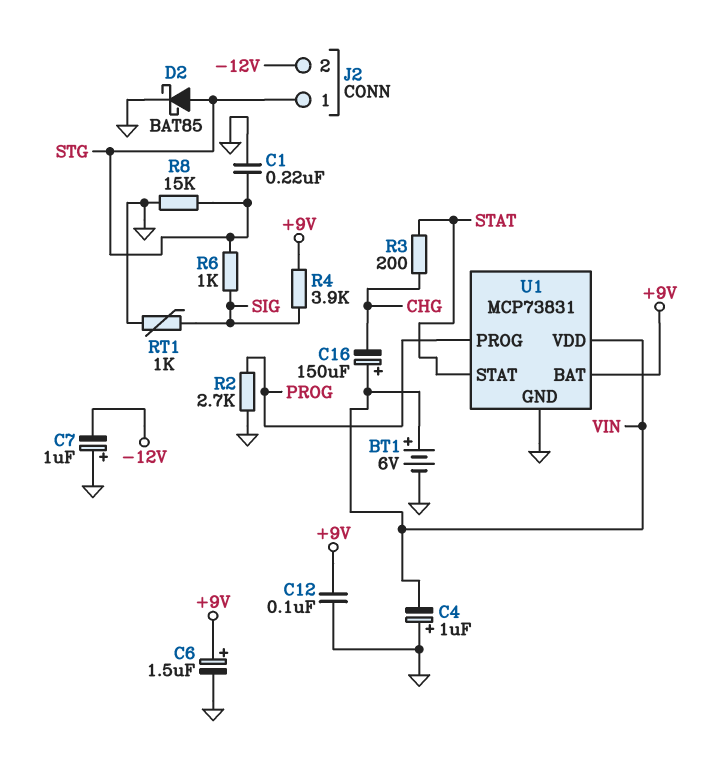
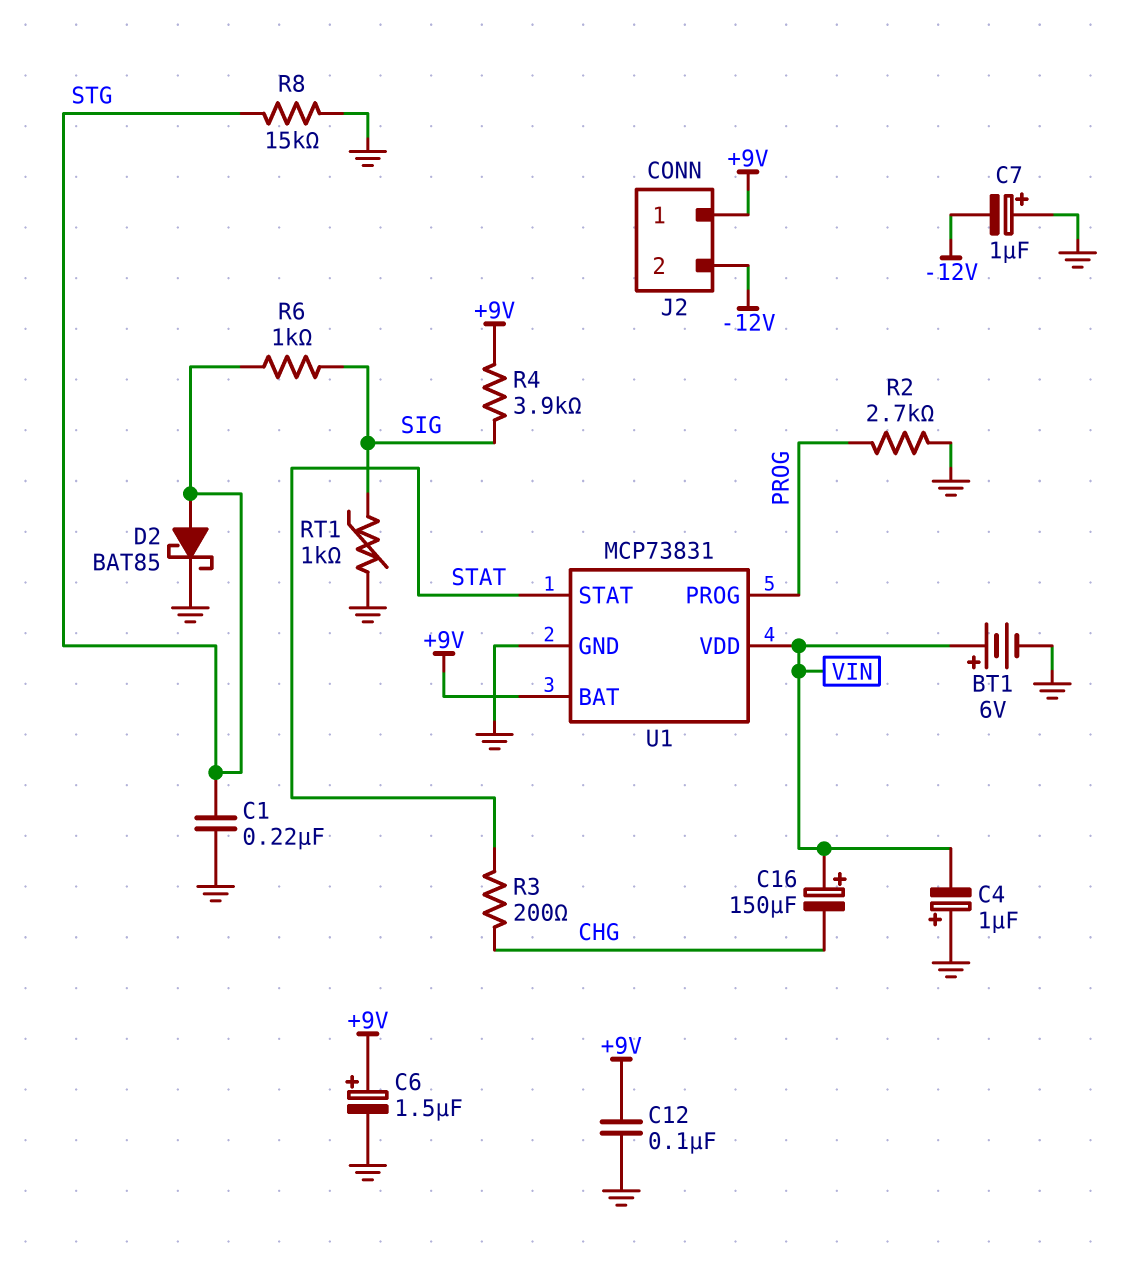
J2 pin 1: STG -> +9V

